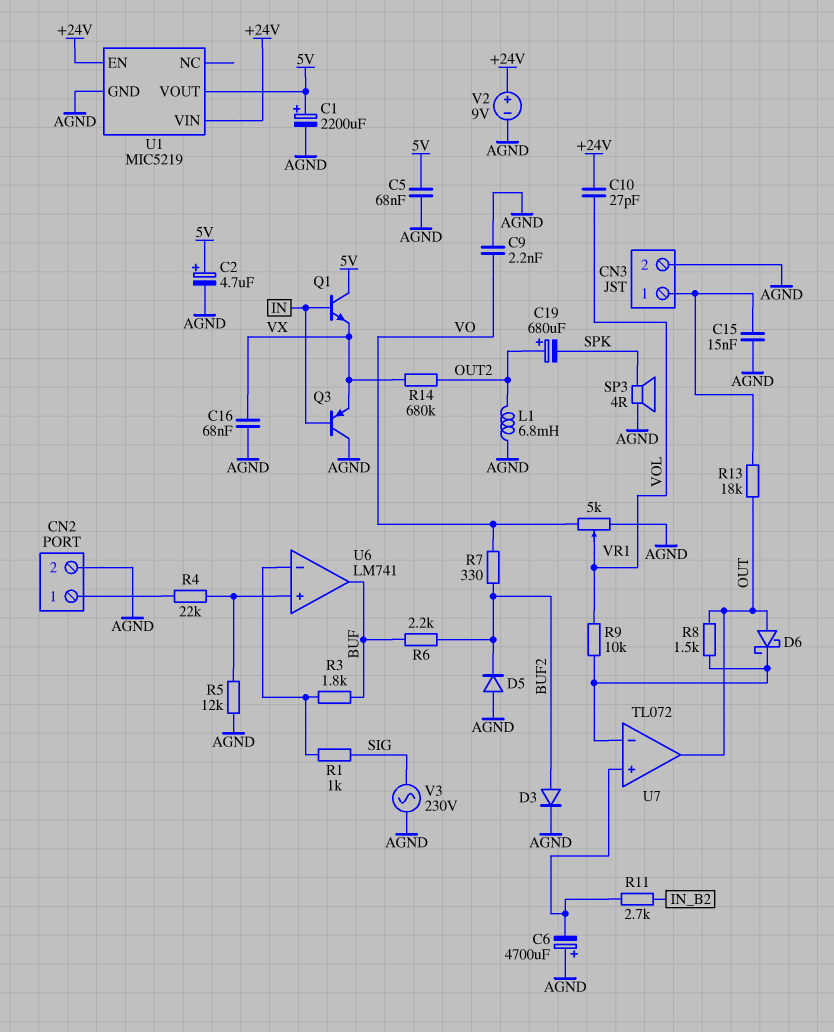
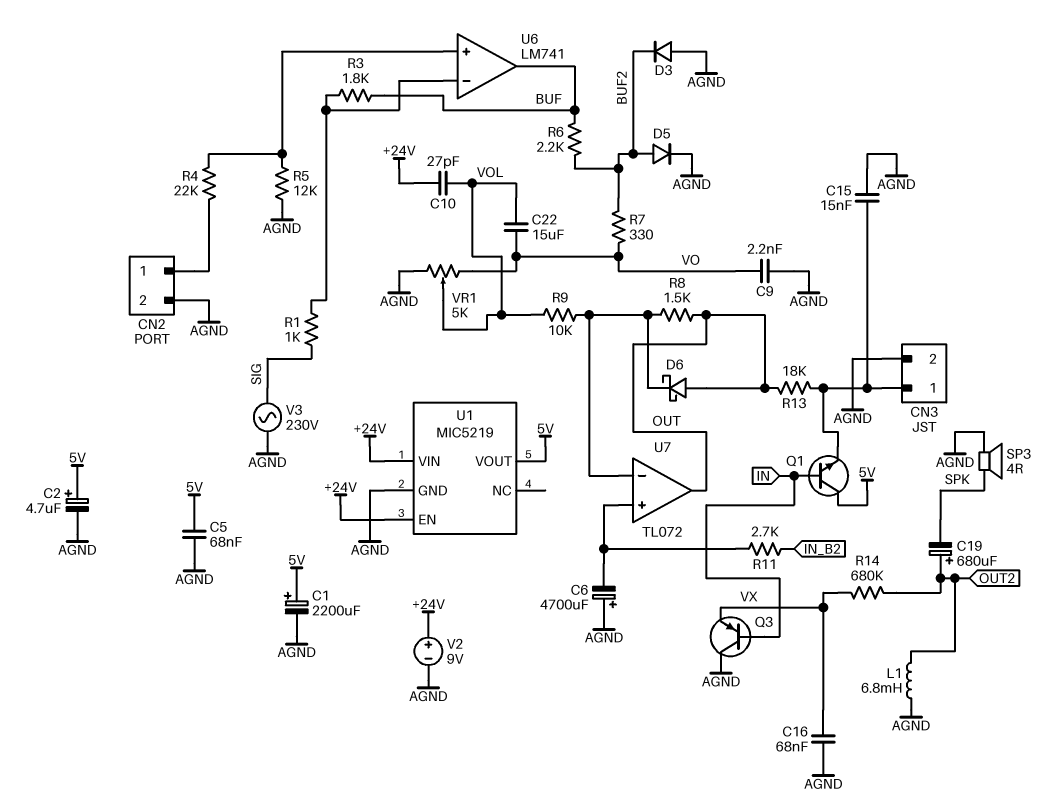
C22: none -> 15uF (VO, VOL)
D3: diode (A BUF2, K AGND) -> diode (A AGND, K BUF2)
D5: diode (A AGND, K BUF2) -> diode (A BUF2, K AGND)
Q1: NPN (B IN, C 5V, E VX) -> NPN (B IN, C 5V, E CN3/1)

